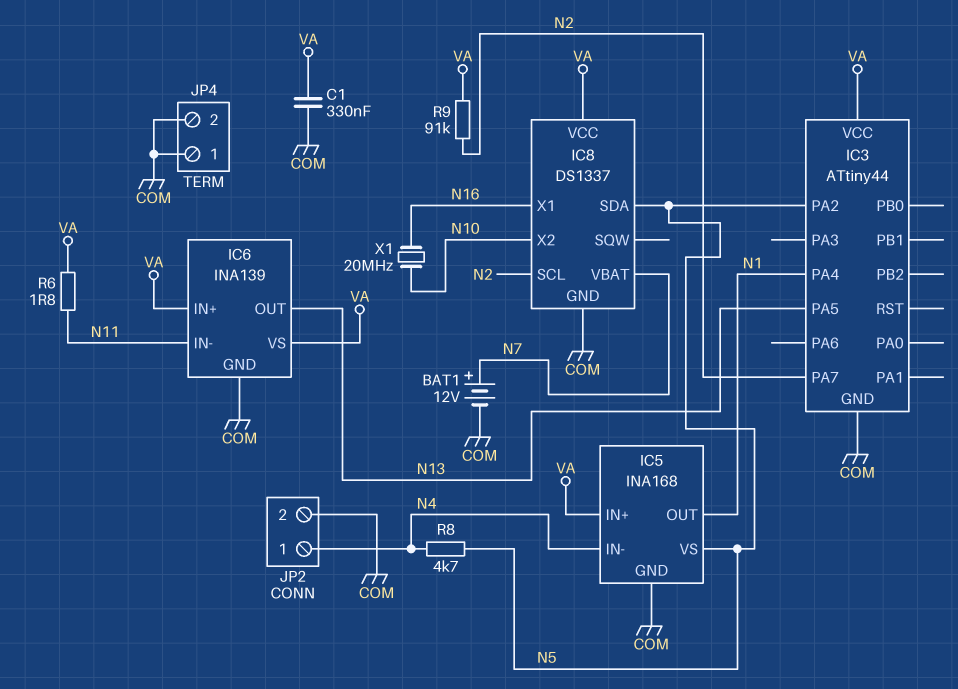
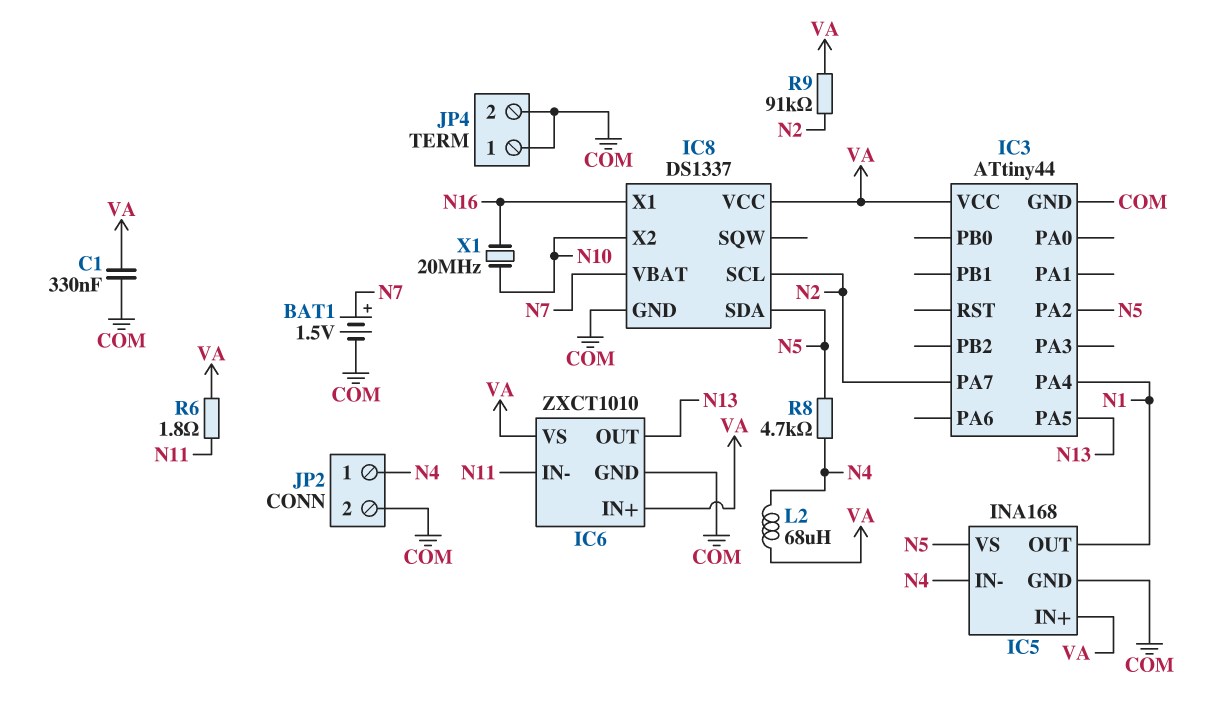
BAT1: 12V (plus N7, minus COM) -> 1.5V (plus N7, minus COM)
IC6: INA139 -> ZXCT1010
L2: none -> 68uH (N4, VA)

